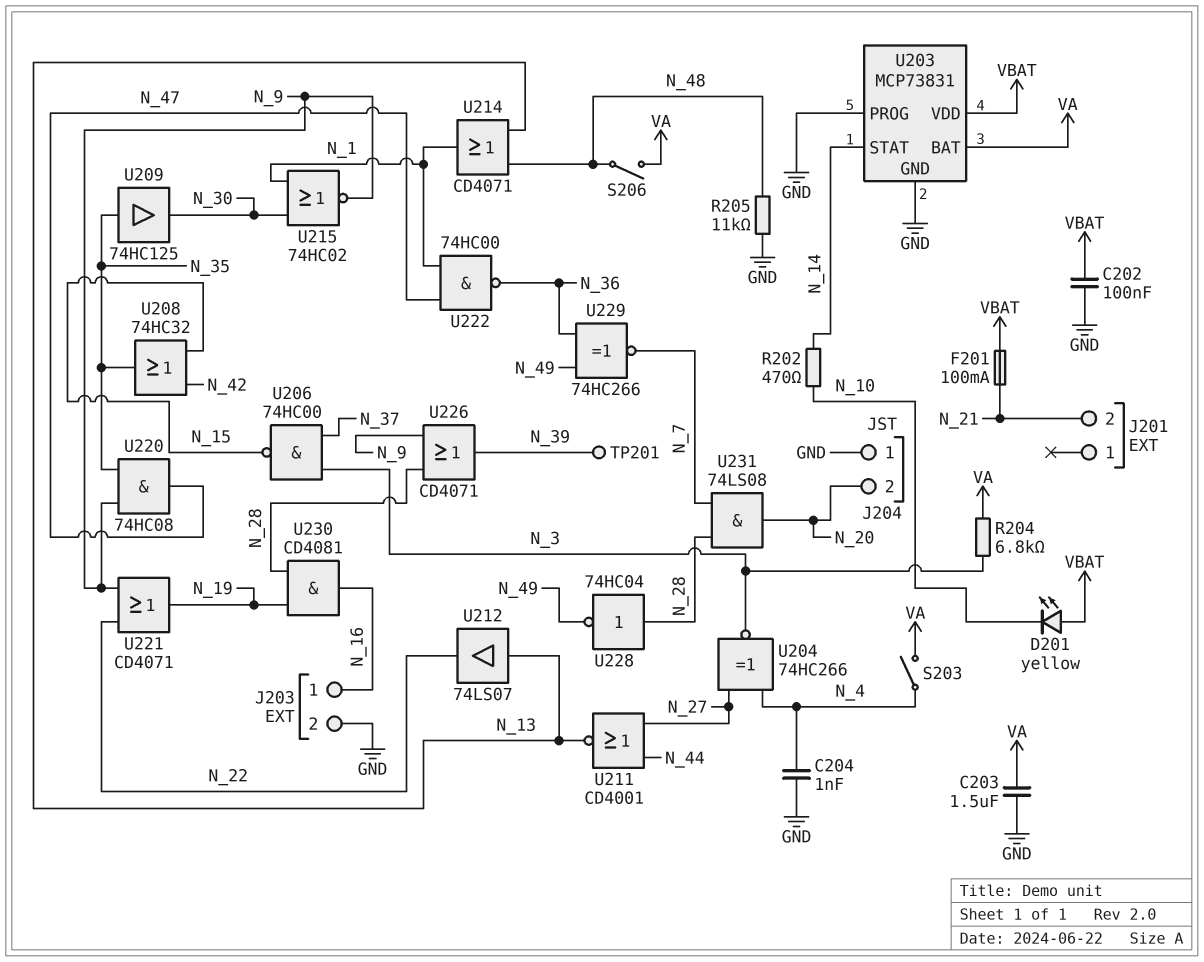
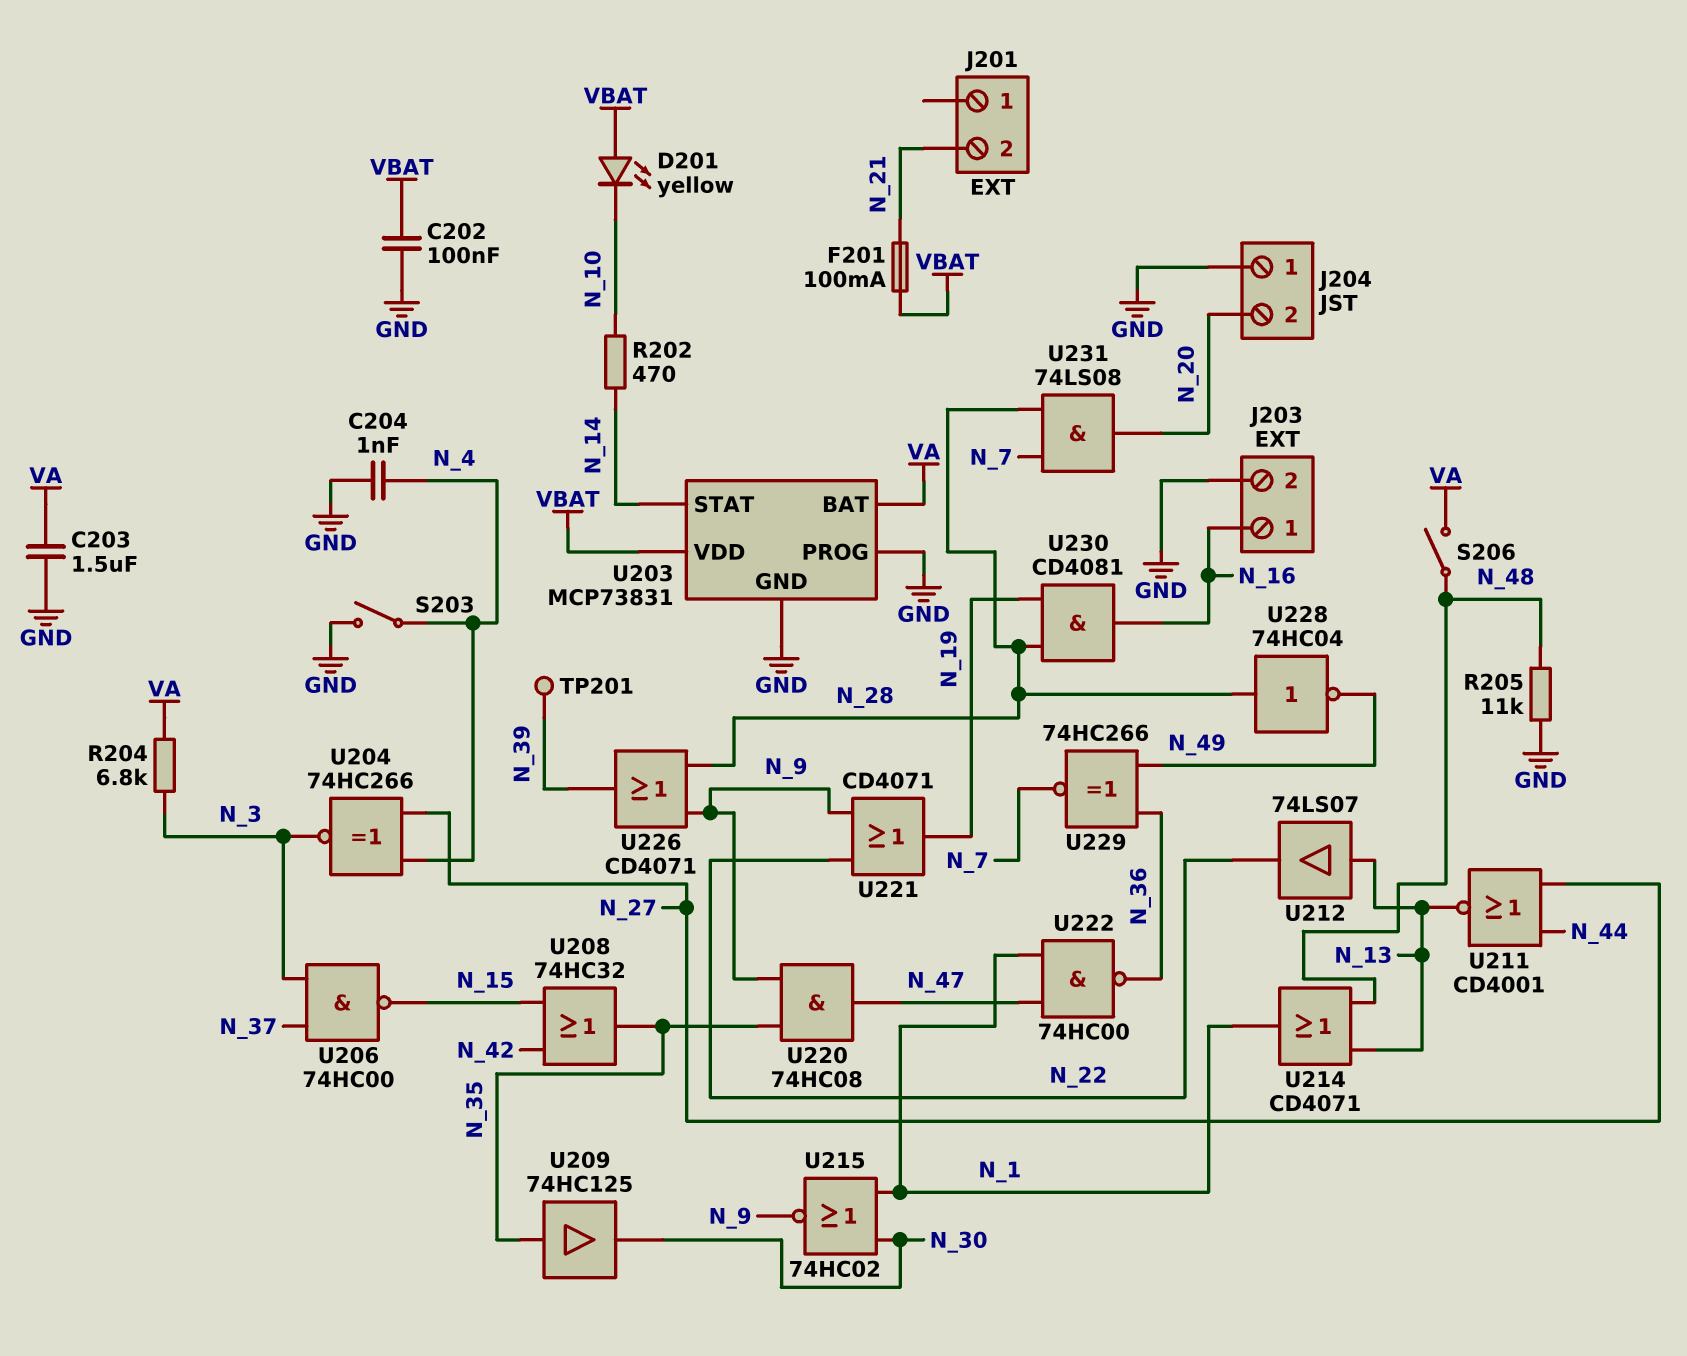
S203: switch (N_4, VA) -> switch (GND, N_4)

